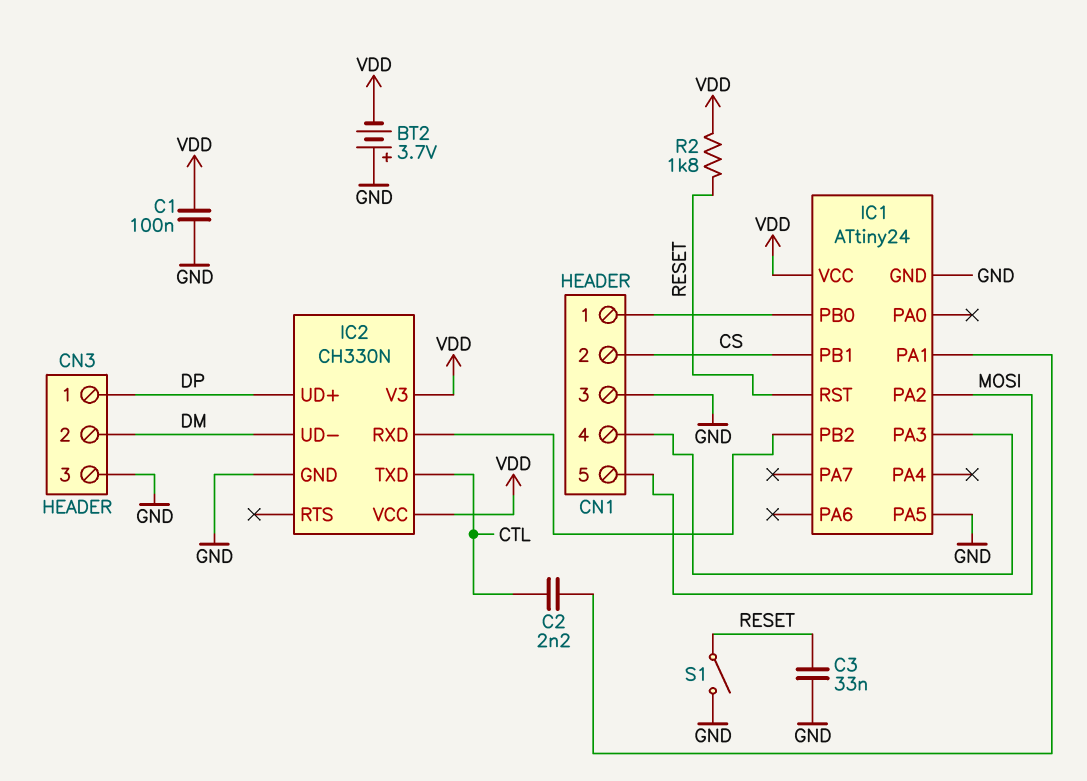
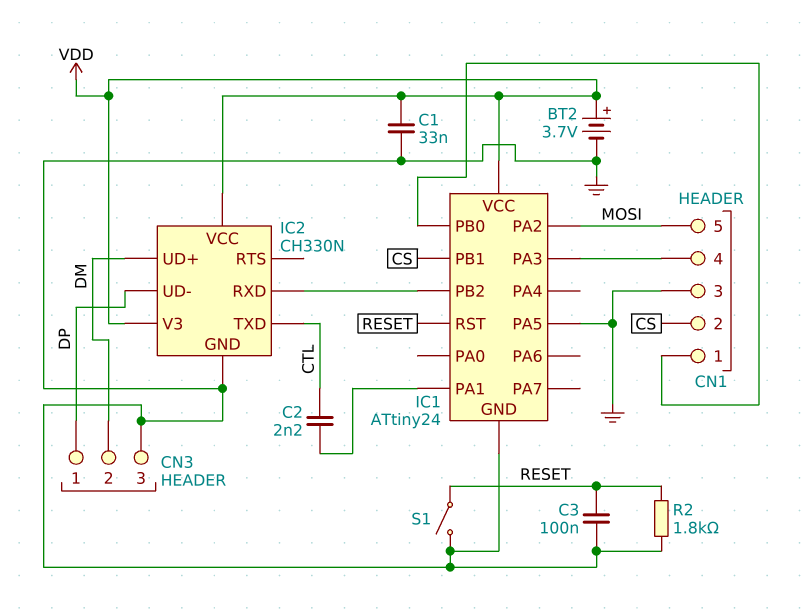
BT2: 3.7V (plus GND, minus VDD) -> 3.7V (plus VDD, minus GND)
C1: 100nF (GND, VDD) -> 33nF (GND, VDD)
C3: 33nF (GND, RESET) -> 100nF (GND, RESET)
IC2 pin UD+: DP -> DM
IC2 pin UD-: DM -> DP
R2: 1.8k (RESET, VDD) -> 1.8k (GND, RESET)

